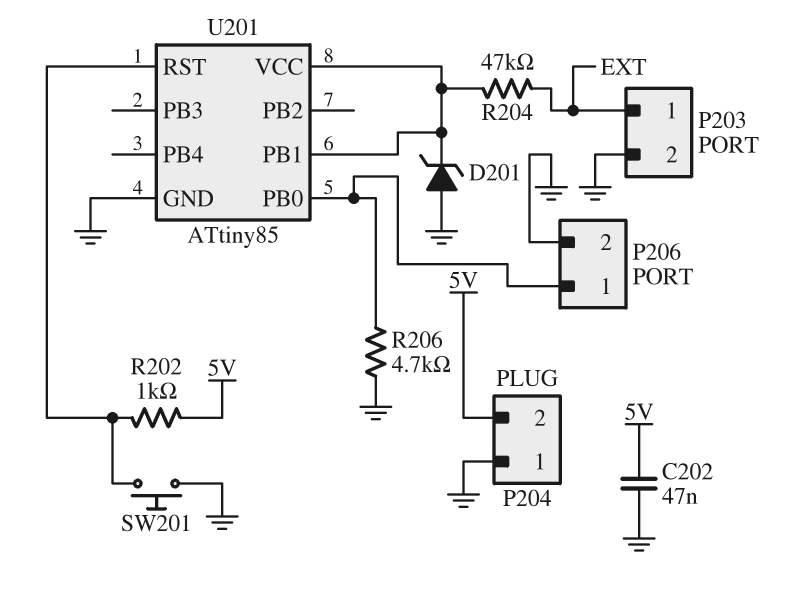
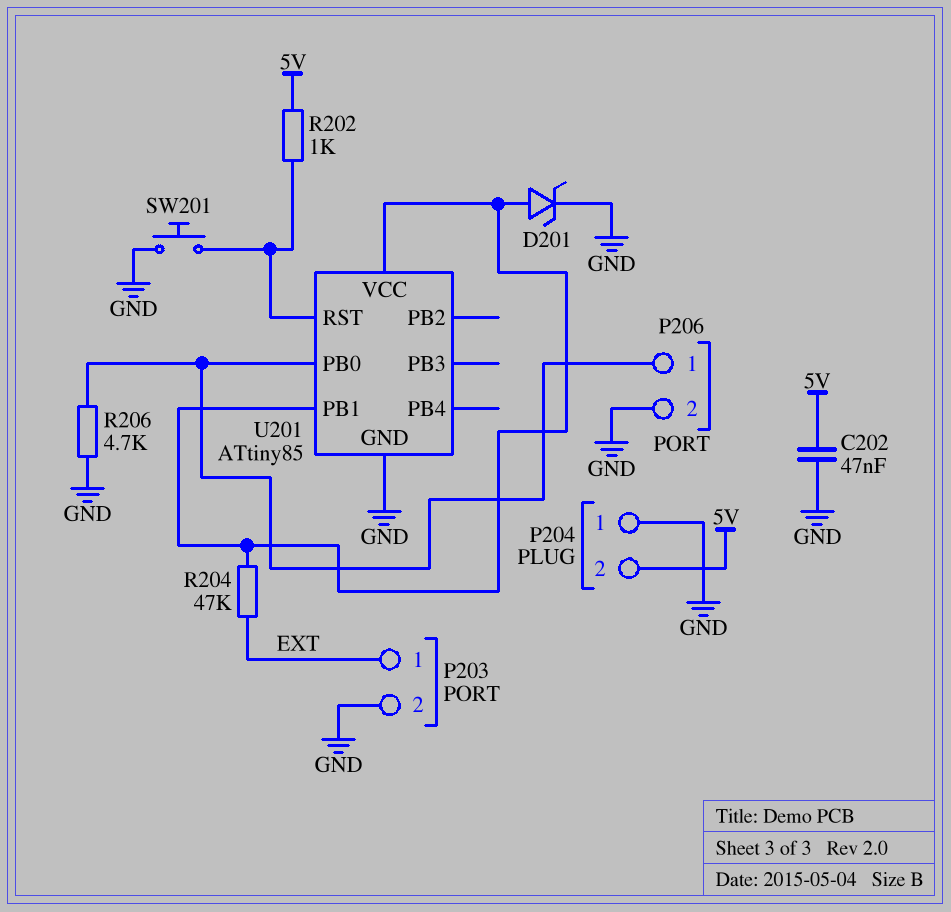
D201: zener (A GND, K U201/PB1) -> zener (A U201/PB1, K GND)

